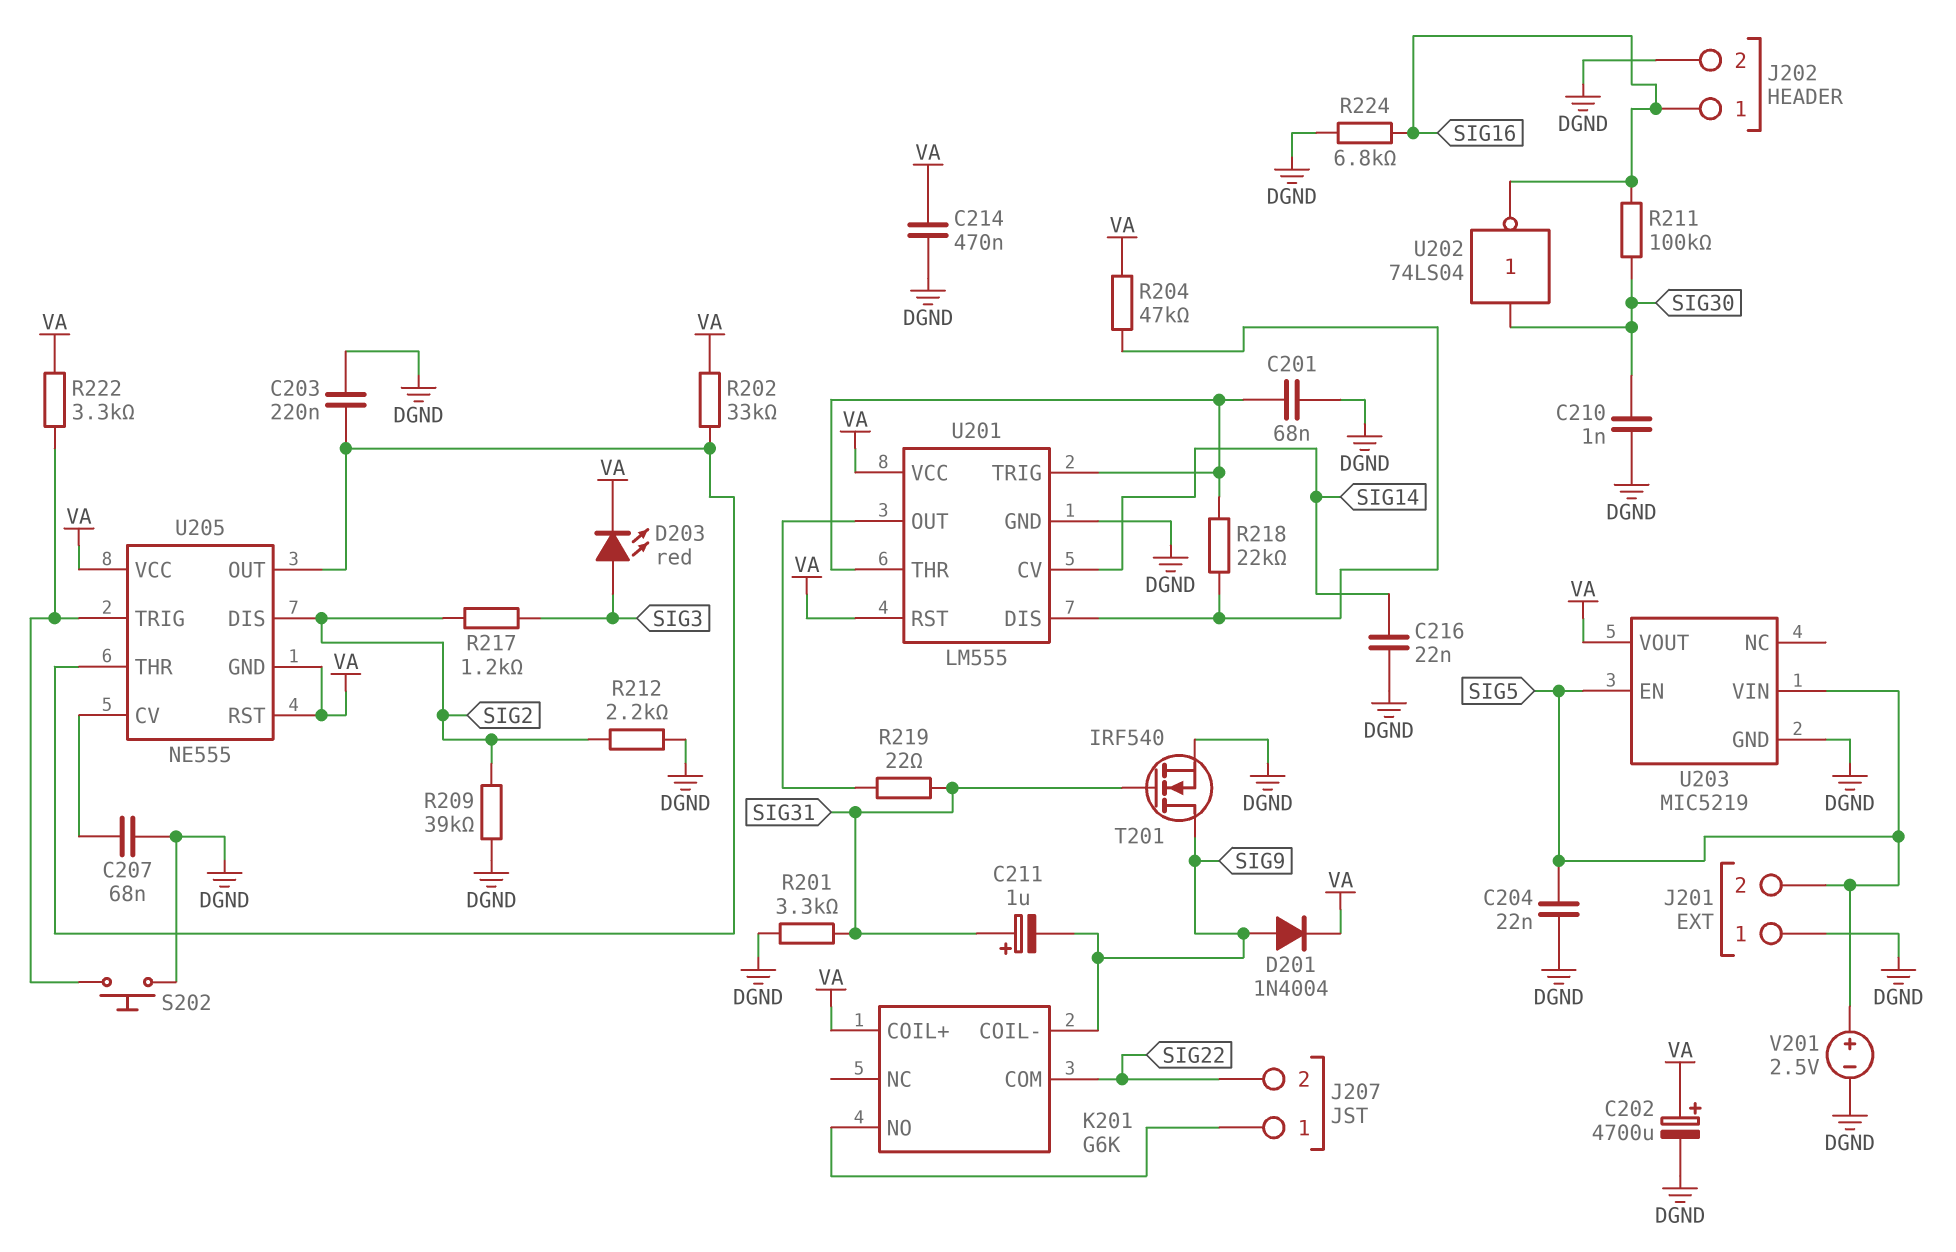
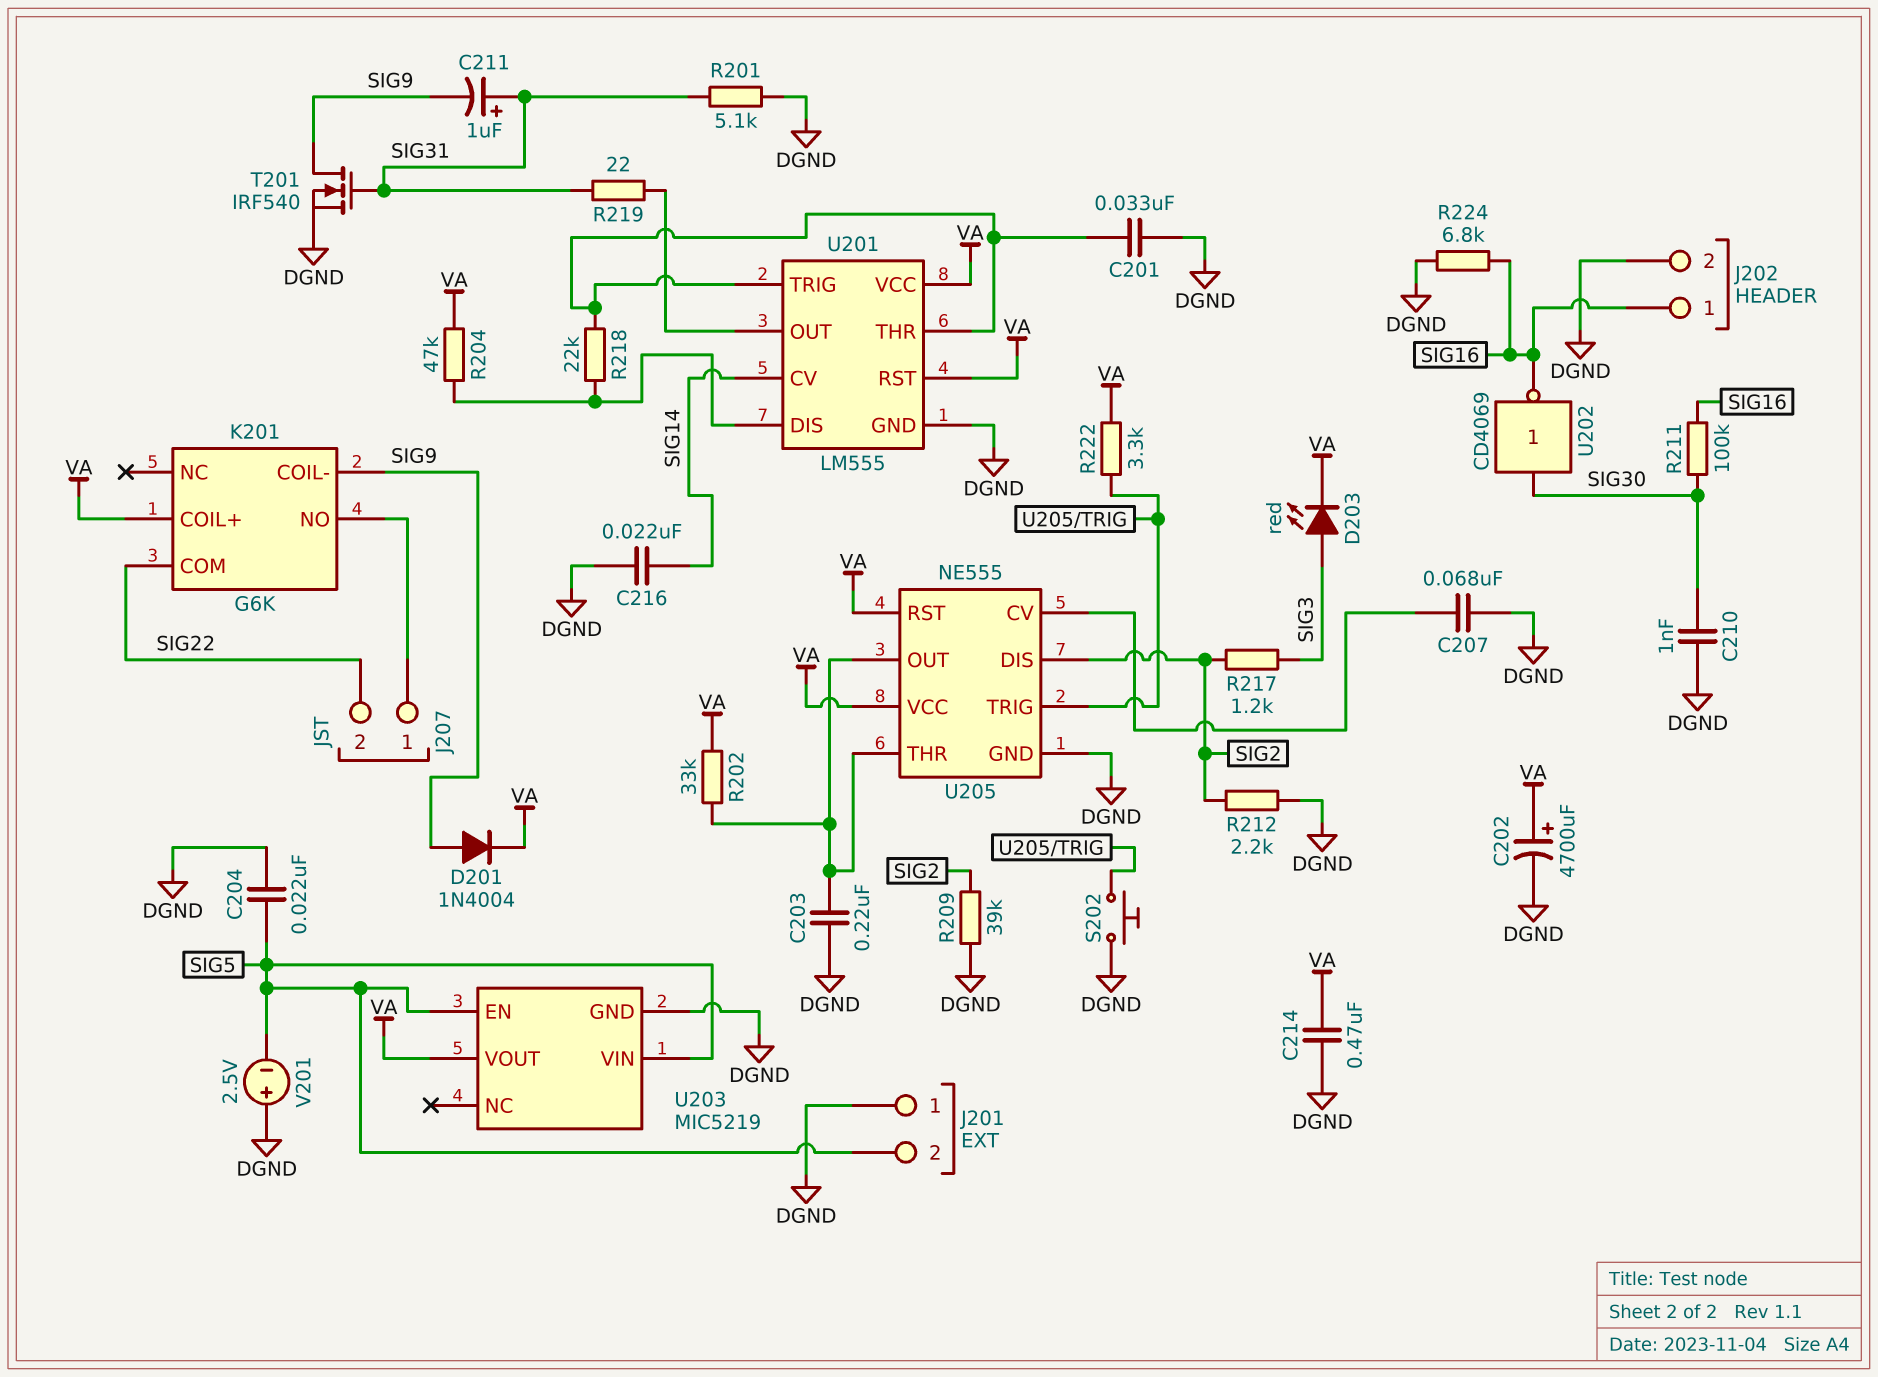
C201: 68nF (DGND, U201/THR) -> 33nF (DGND, U201/THR)
R201: 3.3k (DGND, SIG31) -> 5.1k (DGND, SIG31)
U202: NOT 74LS04 (in SIG30, out SIG16) -> NOT CD4069 (in SIG30, out SIG16)
U205 pin GND: VA -> DGND
V201: 2.5V (plus SIG5, minus DGND) -> 2.5V (plus DGND, minus SIG5)

